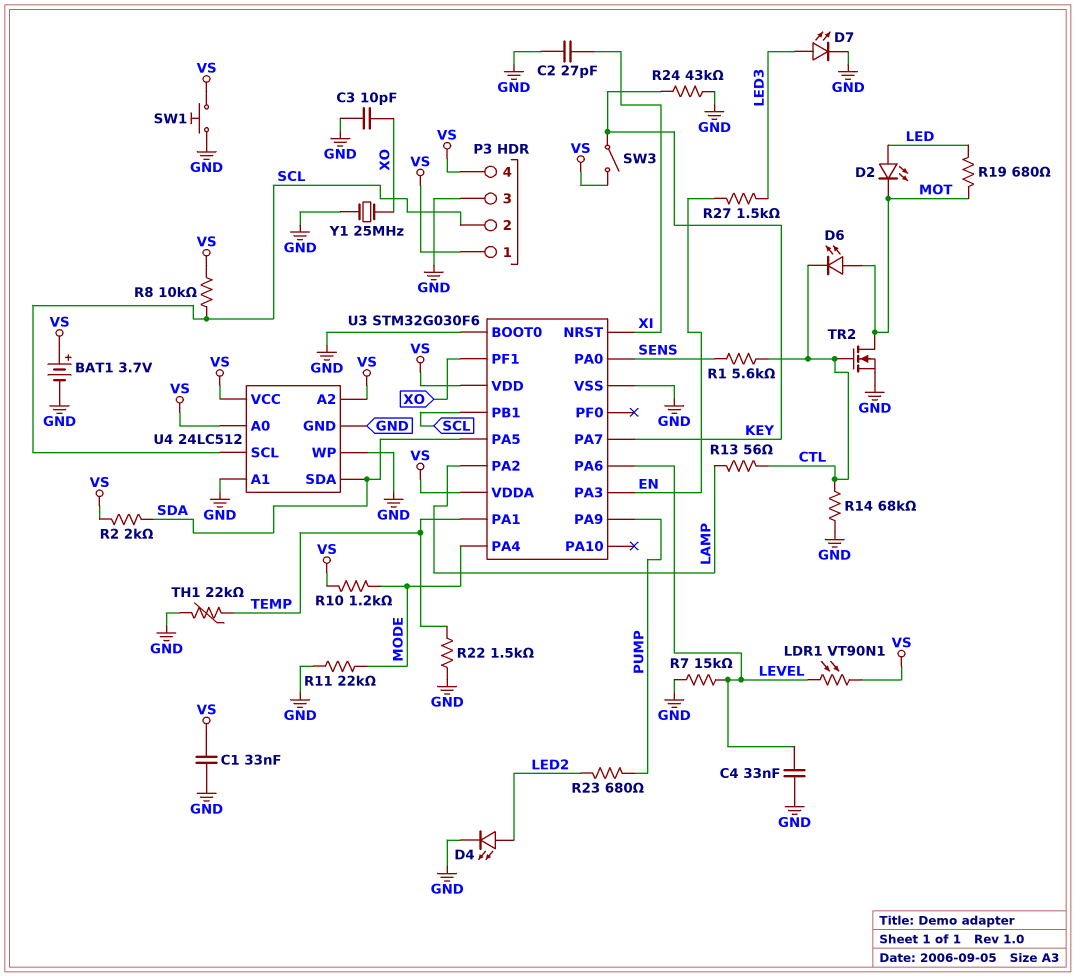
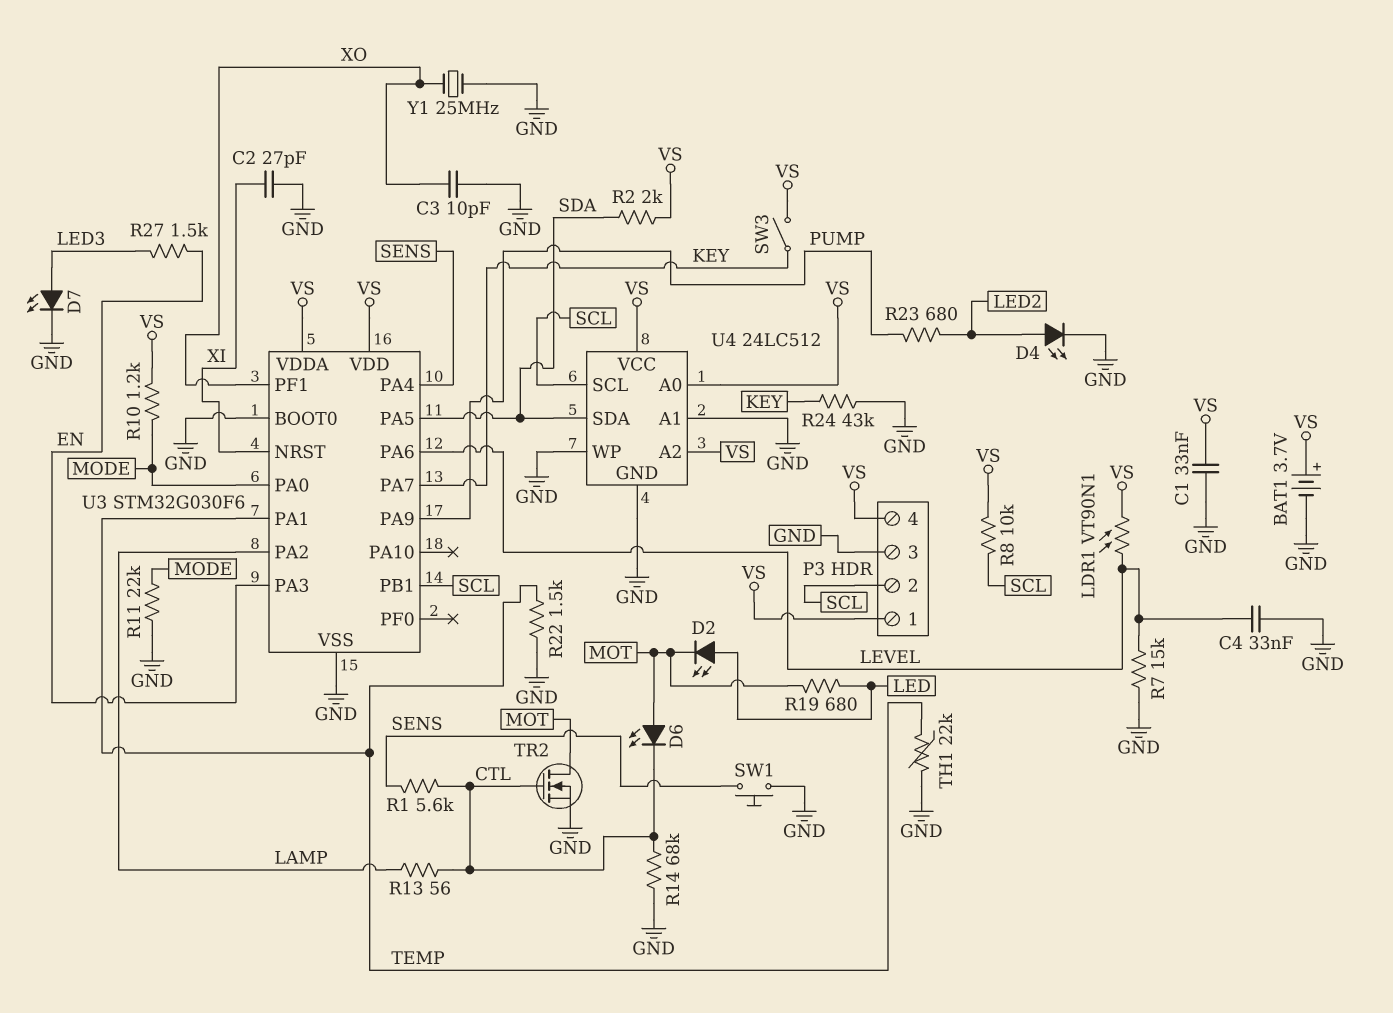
SW1: button (GND, VS) -> button (GND, SENS)
U3 pin PA0: SENS -> MODE
U3 pin PA4: MODE -> SENS

